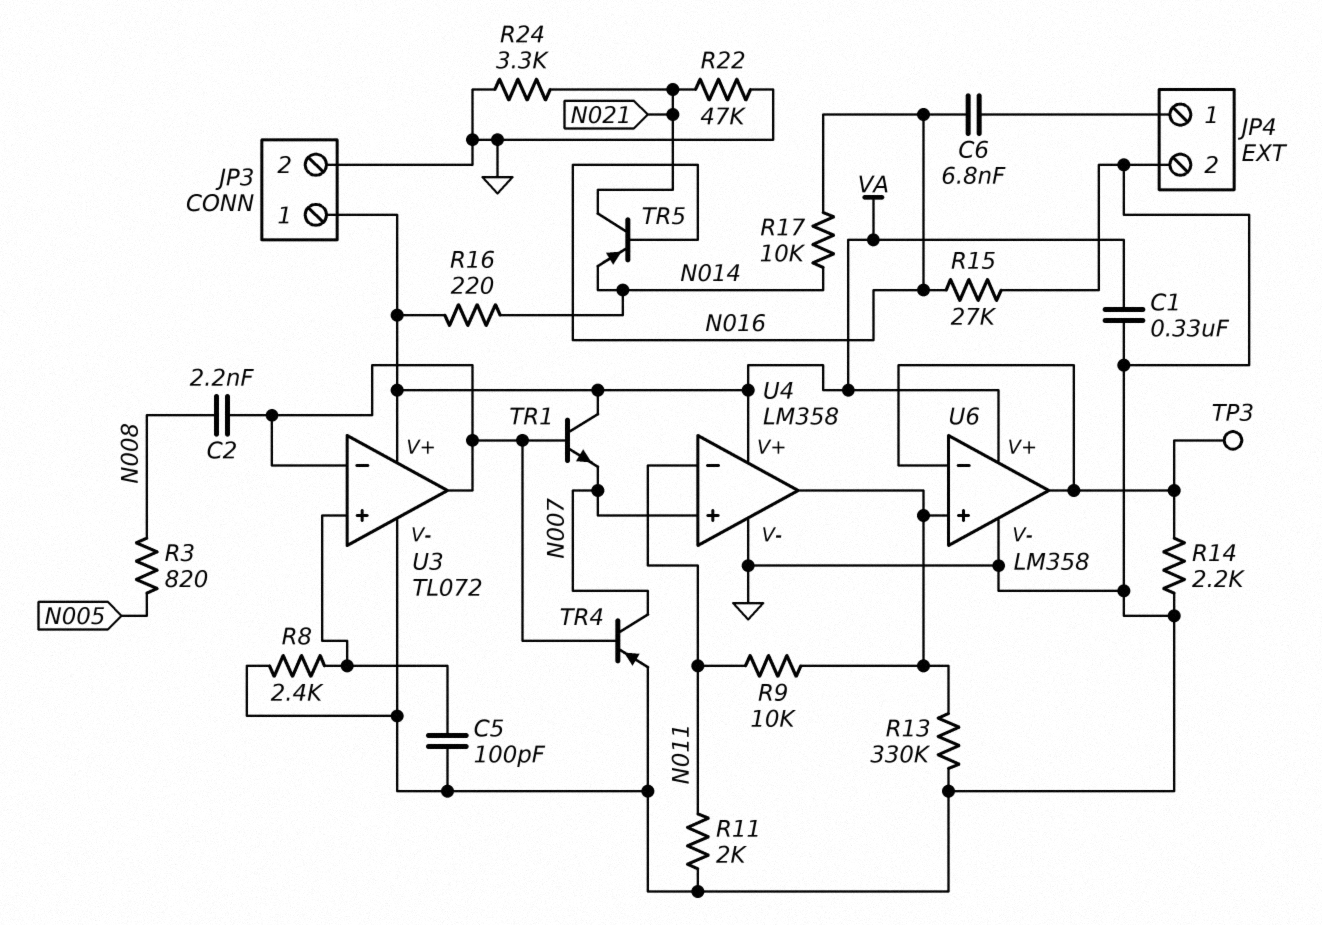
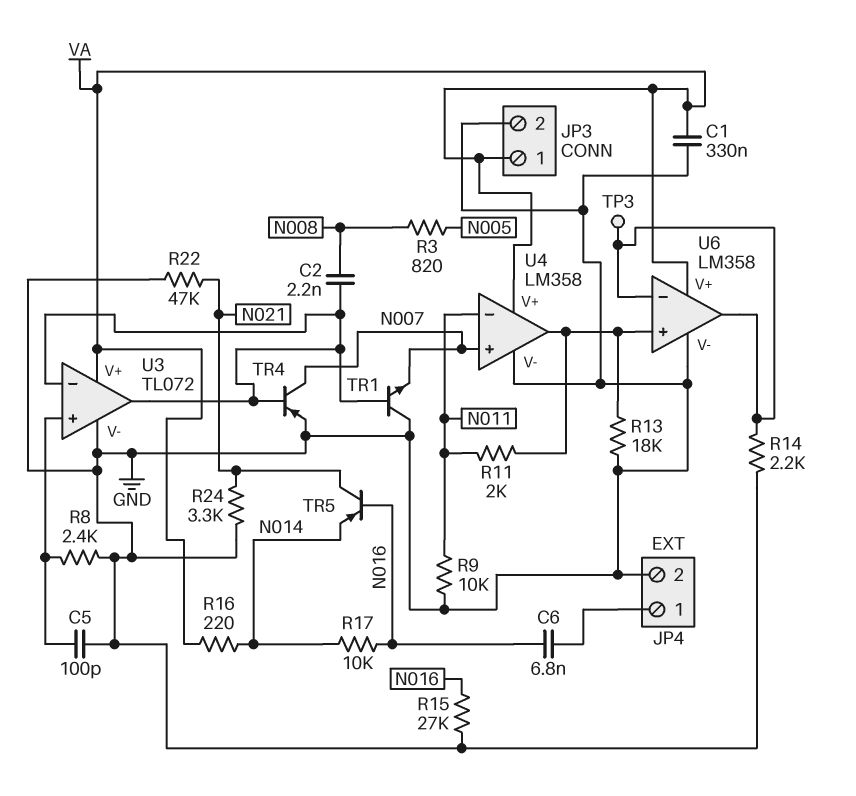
R9: 10k (N011, U4/out) -> 10k (GND, N011)
R11: 2k (GND, N011) -> 2k (N011, U4/out)
R13: 330k (GND, U4/out) -> 18k (GND, U4/out)
TR1: NPN (B U3/in-, C VA, E N007) -> NPN (B U3/in-, C GND, E N007)

